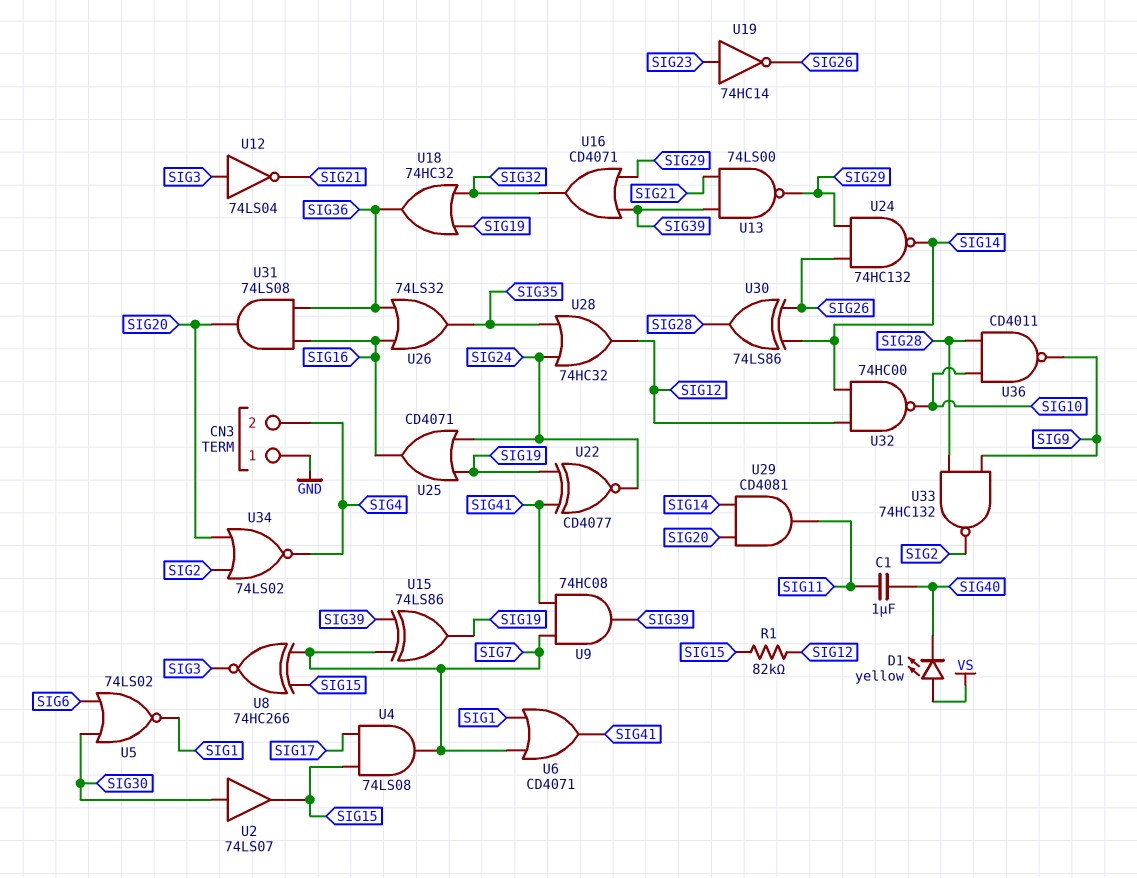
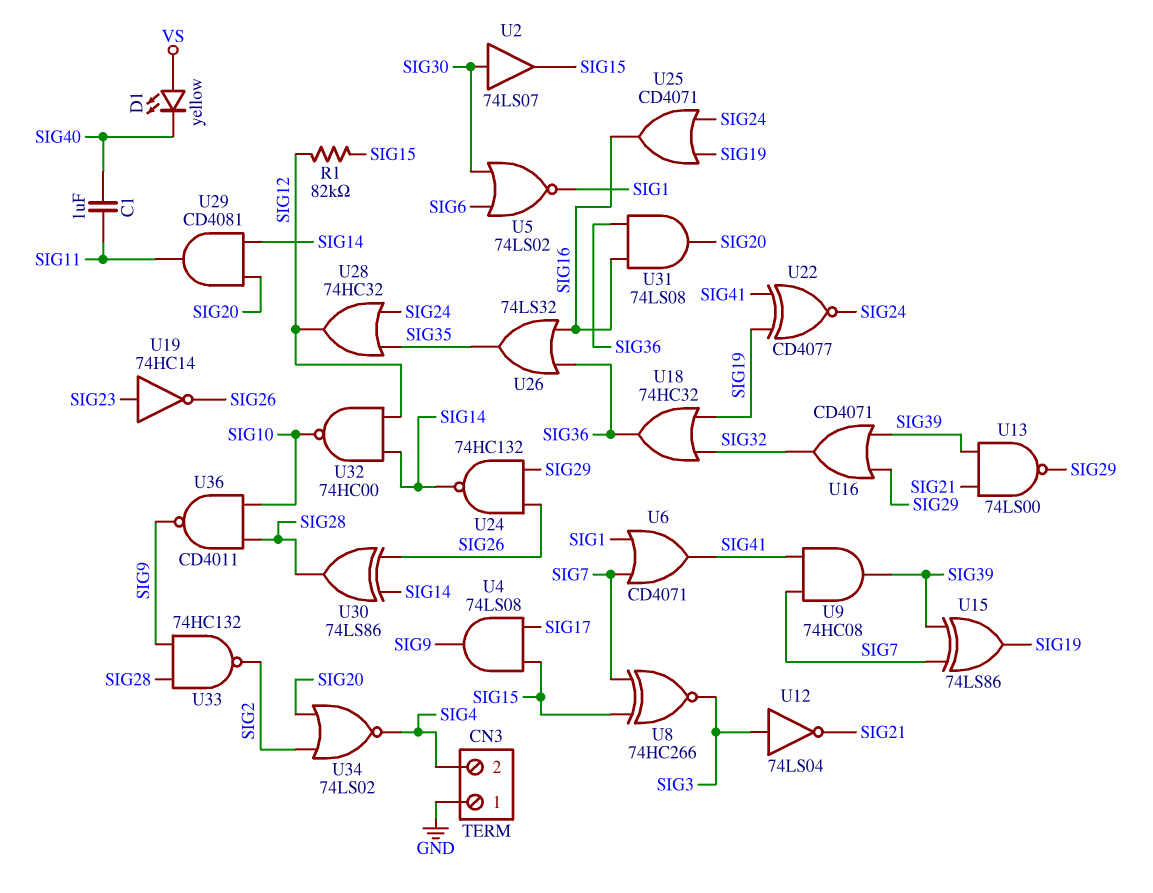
U4: AND 74LS08 (in SIG15, in SIG17, out SIG7) -> AND 74LS08 (in SIG15, in SIG17, out SIG9)

